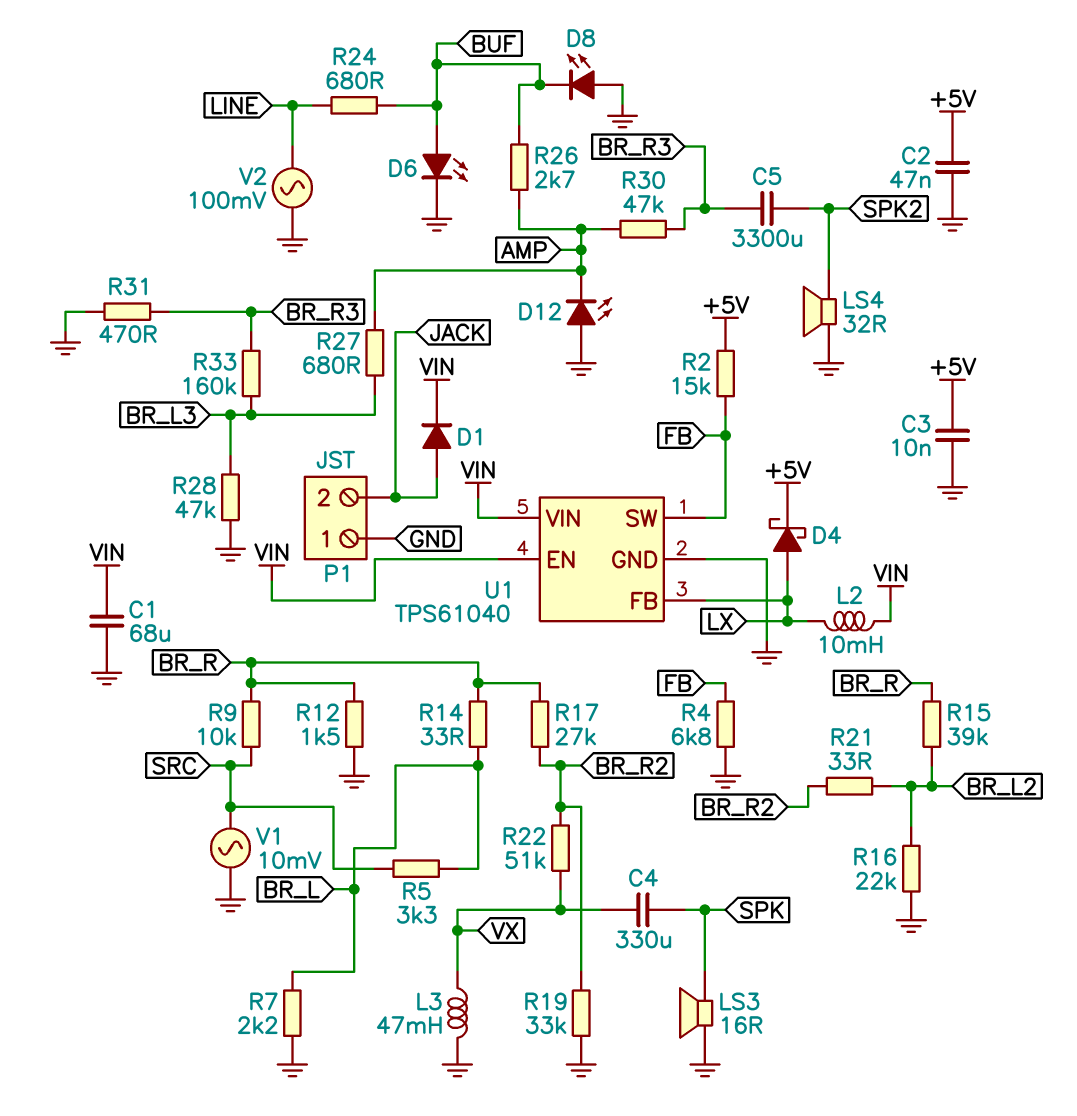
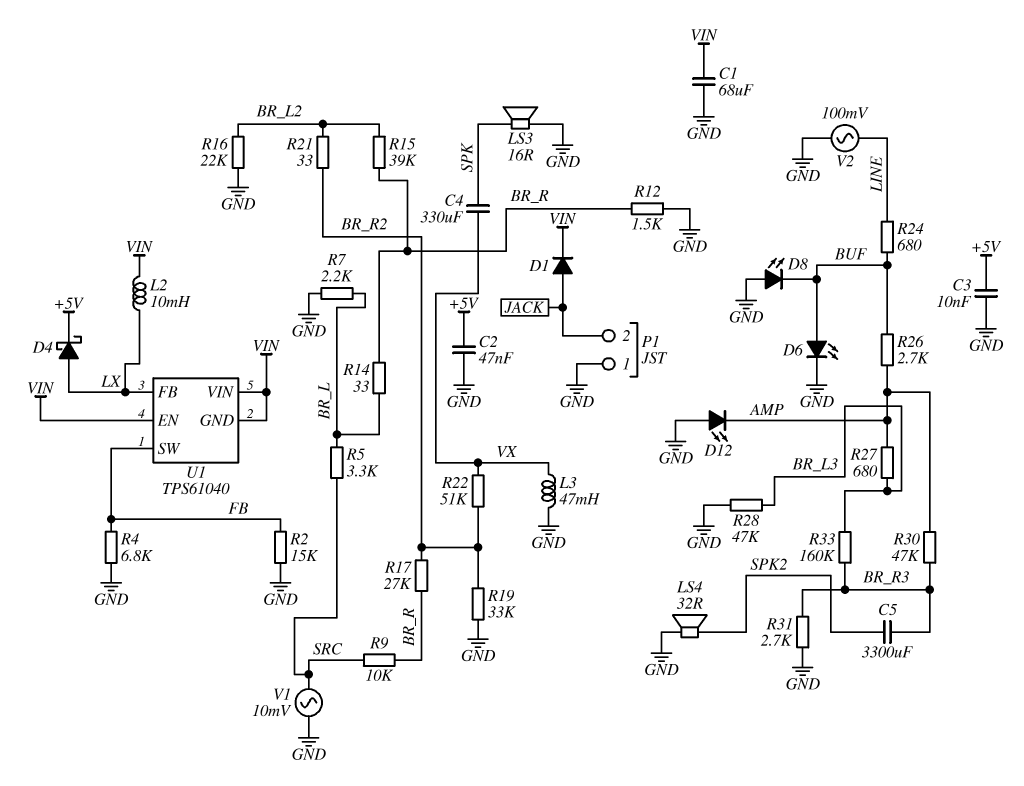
R2: 15k (+5V, FB) -> 15k (FB, GND)
R31: 470 (BR_R3, GND) -> 2.7k (BR_R3, GND)
U1 pin GND: GND -> VIN

